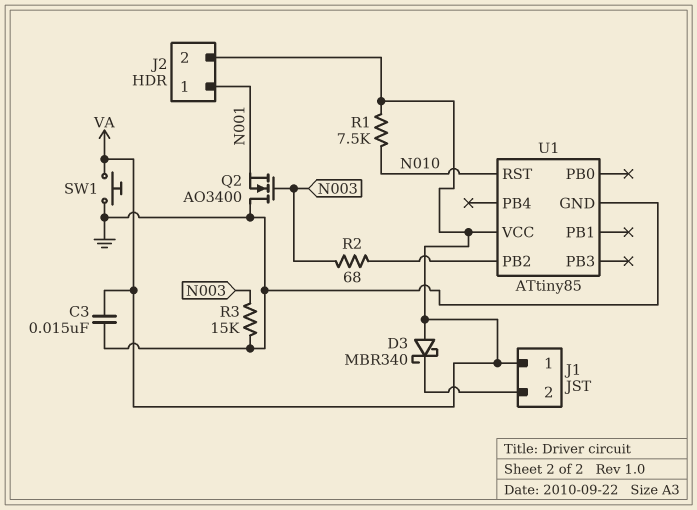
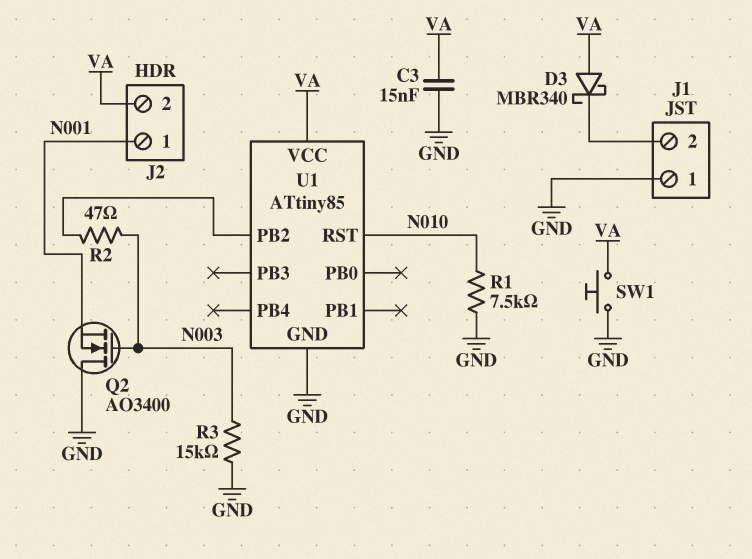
J1 pin 1: VA -> GND
R1: 7.5k (N010, VA) -> 7.5k (GND, N010)
R2: 68 (N003, U1/PB2) -> 47 (N003, U1/PB2)

